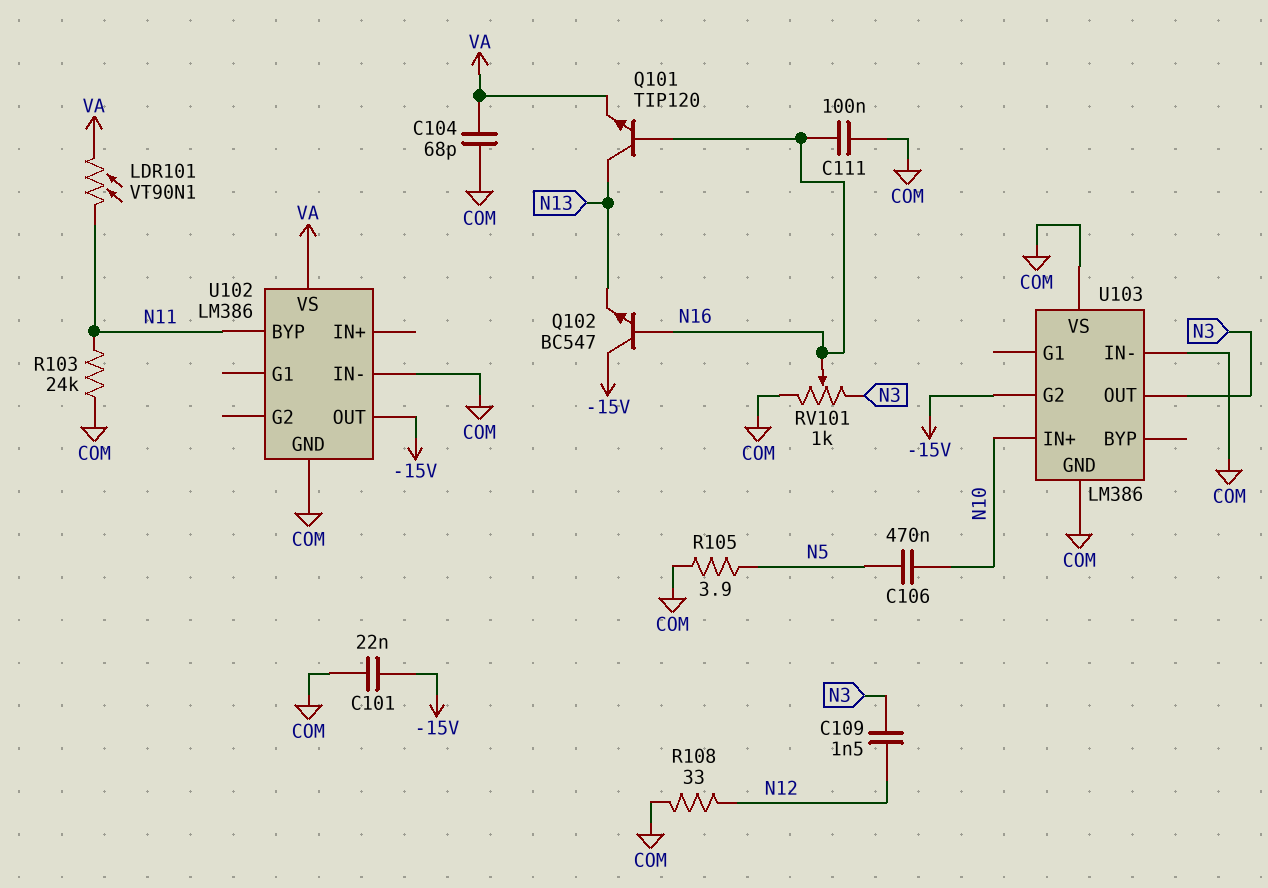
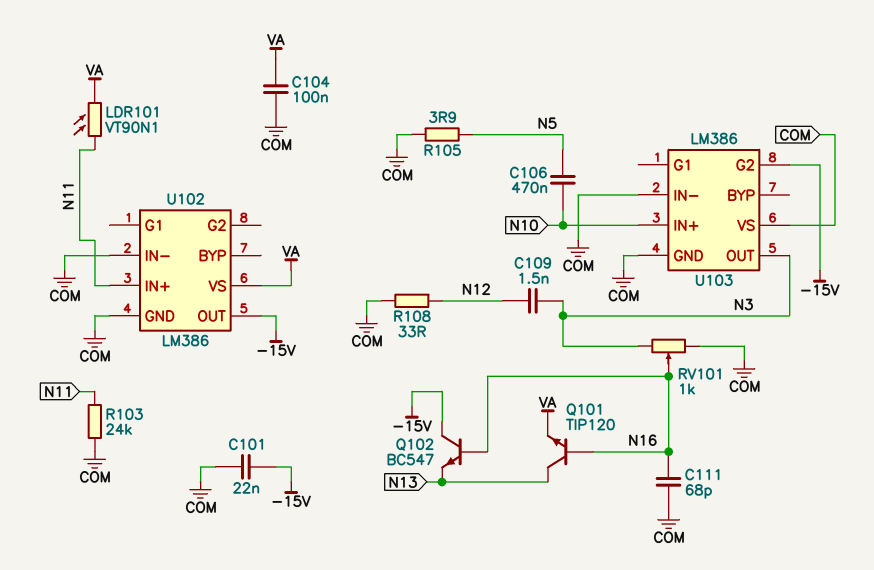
C104: 68pF (COM, VA) -> 100nF (COM, VA)
C111: 100nF (COM, N16) -> 68pF (COM, N16)
U102 pin BYP: N11 -> none
U102 pin IN+: none -> N11

